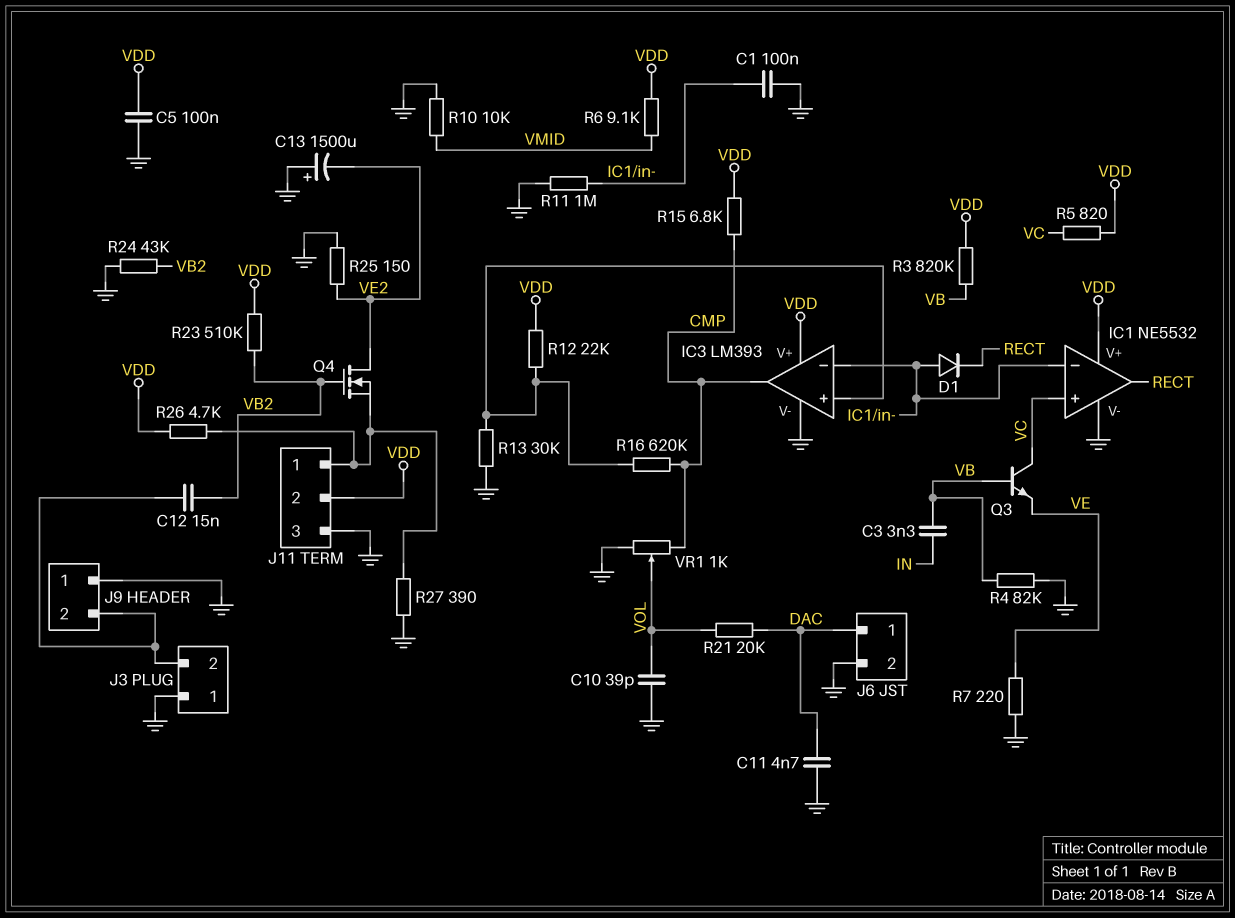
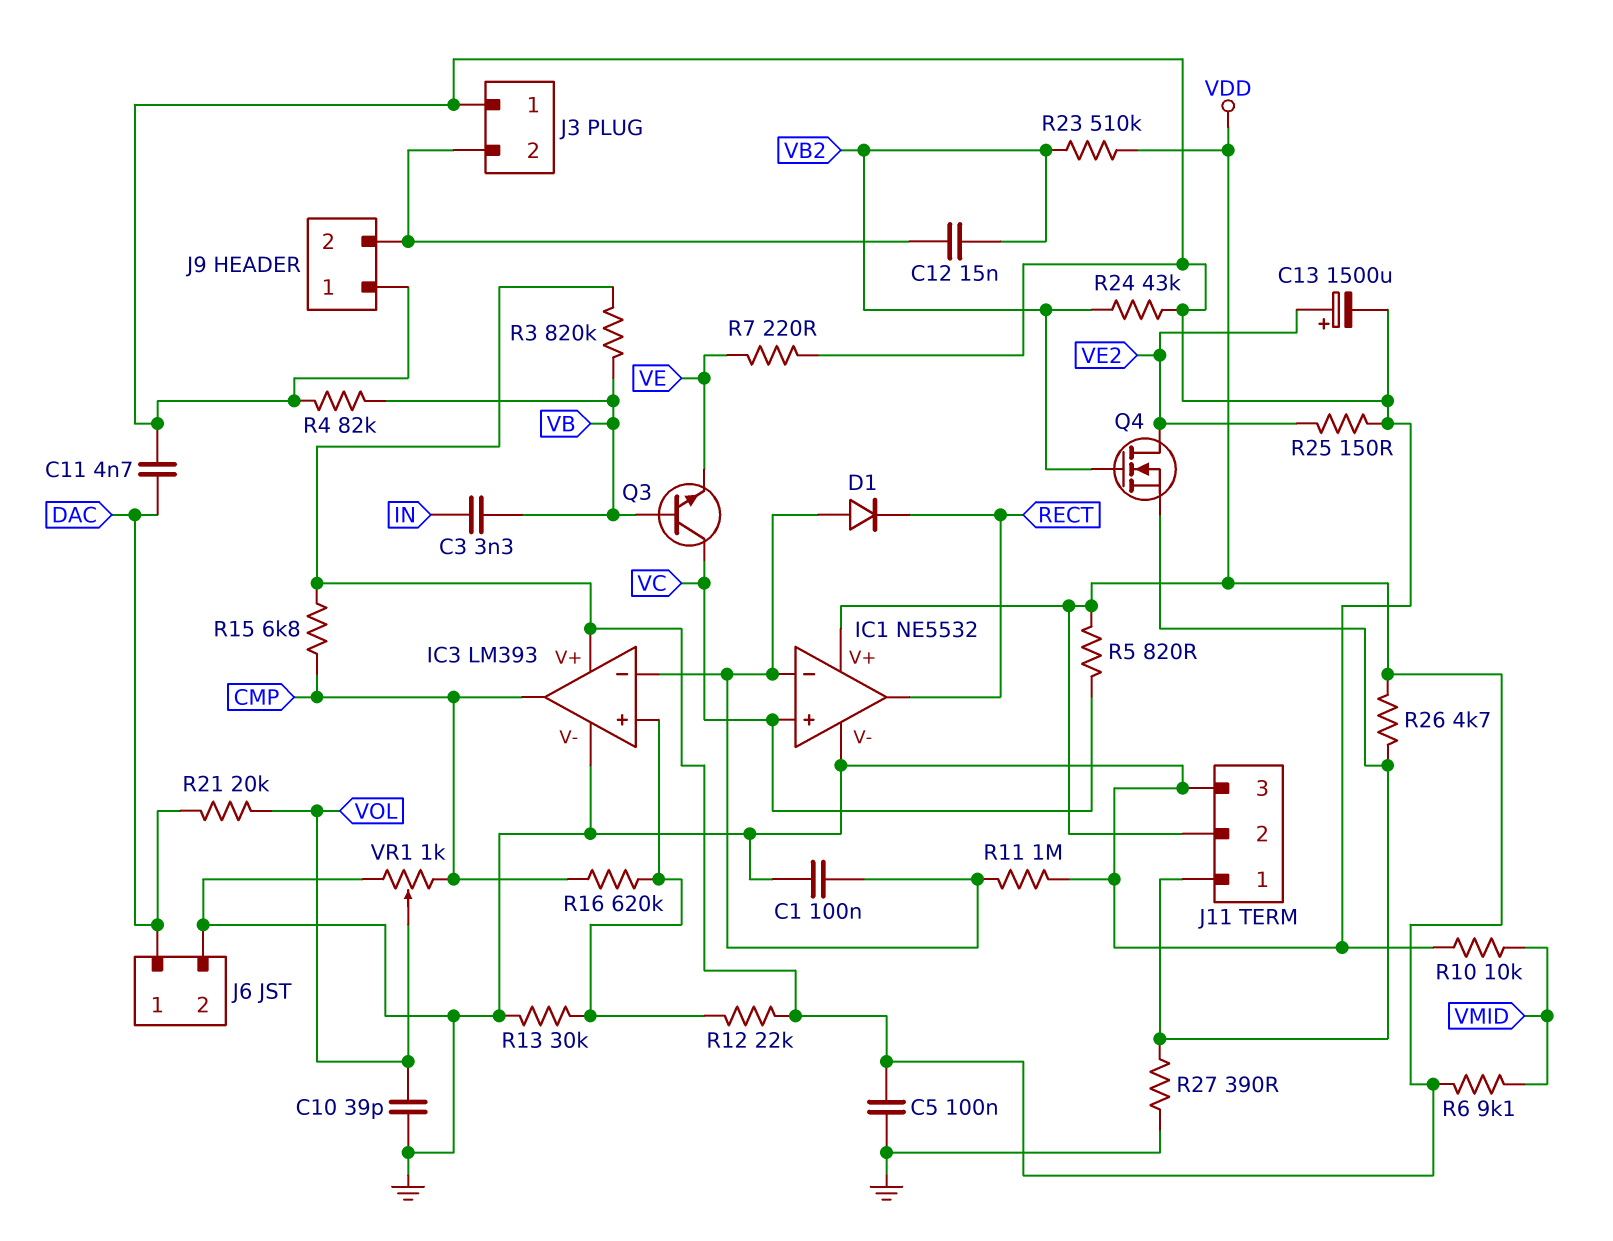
C13: 1500uF (plus GND, minus VE2) -> 1500uF (plus VE2, minus GND)

